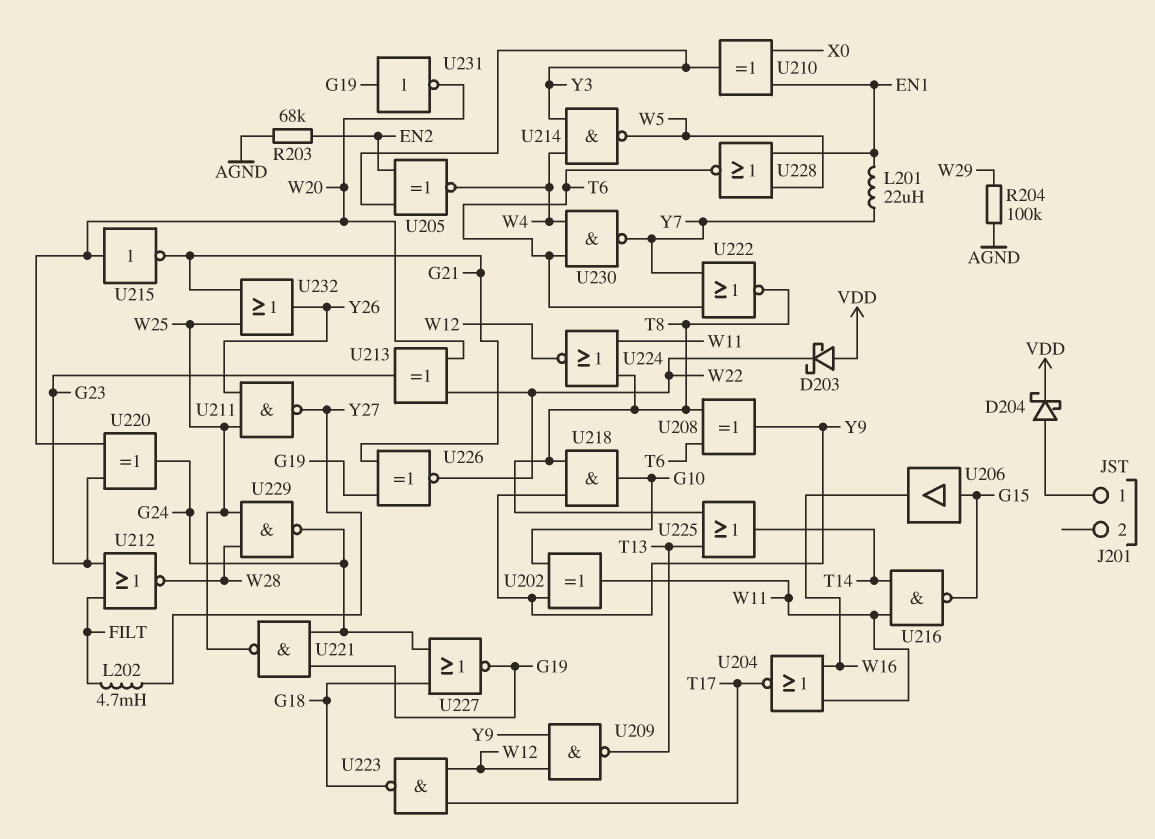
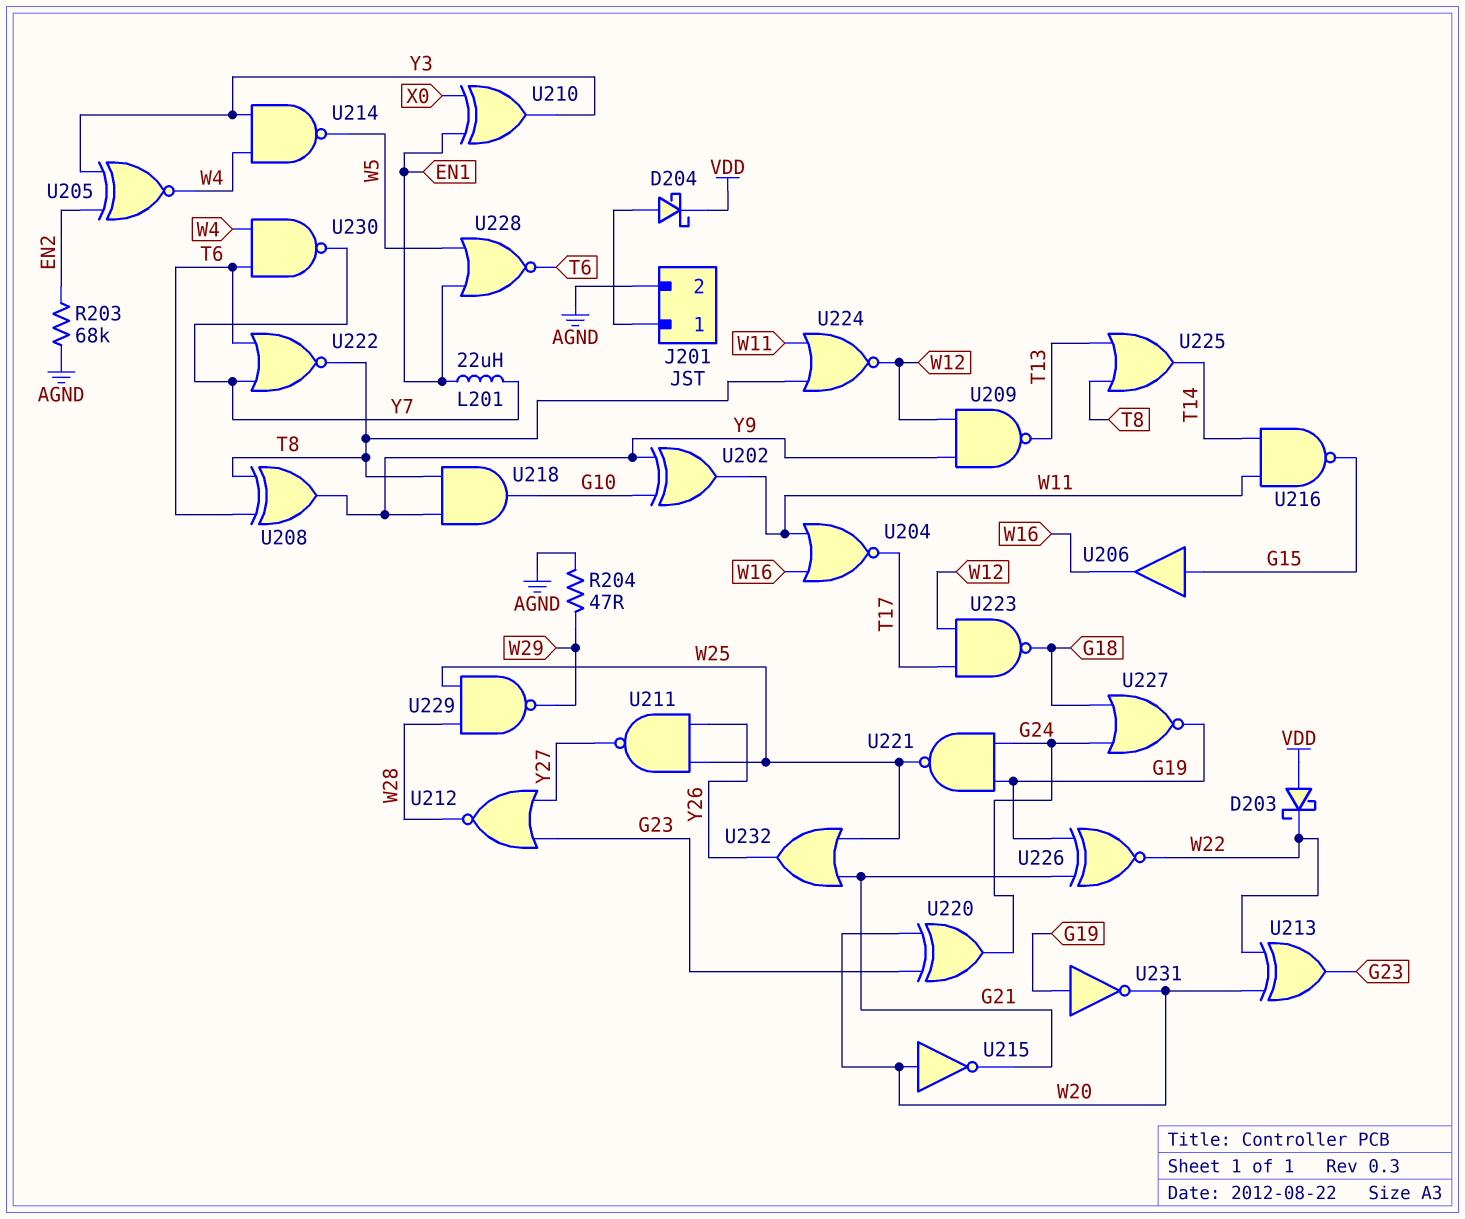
J201 pin 2: none -> AGND
L202: 4.7mH (FILT, Y27) -> none
R204: 100k (AGND, W29) -> 47 (AGND, W29)
U212: NOR (in FILT, in G23, out W28) -> NOR (in G23, in Y27, out W28)
U229: NAND (in W25, in W28, out G24) -> NAND (in W25, in W28, out W29)

